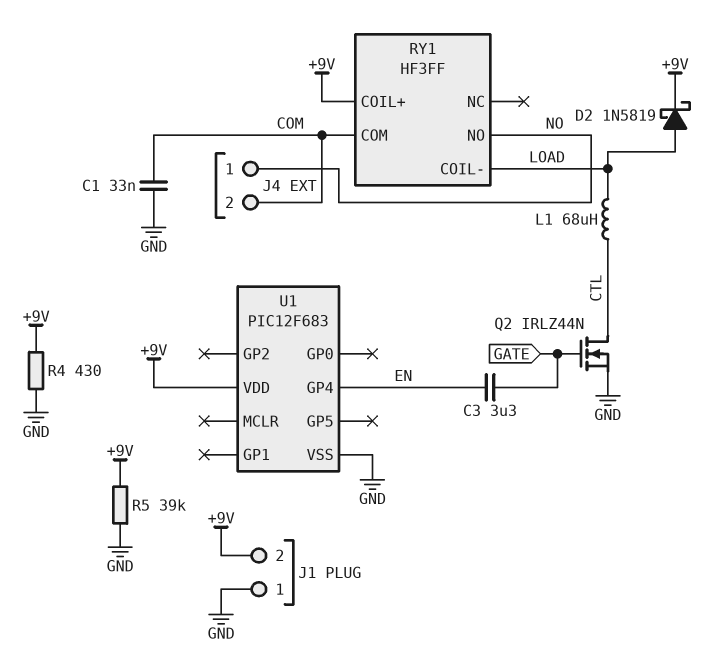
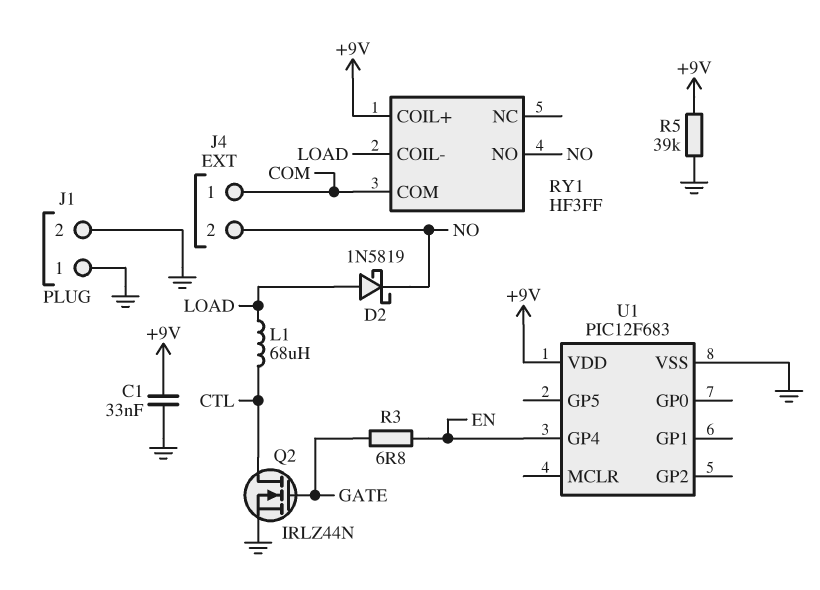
C1: 33nF (COM, GND) -> 33nF (+9V, GND)
C3: 3.3uF (EN, GATE) -> none
D2: schottky 1N5819 (A LOAD, K +9V) -> schottky 1N5819 (A LOAD, K NO)
J1 pin 2: +9V -> GND
J4 pin 1: NO -> COM
J4 pin 2: COM -> NO
R3: none -> 6.8 (EN, GATE)
R4: 430 (+9V, GND) -> none

